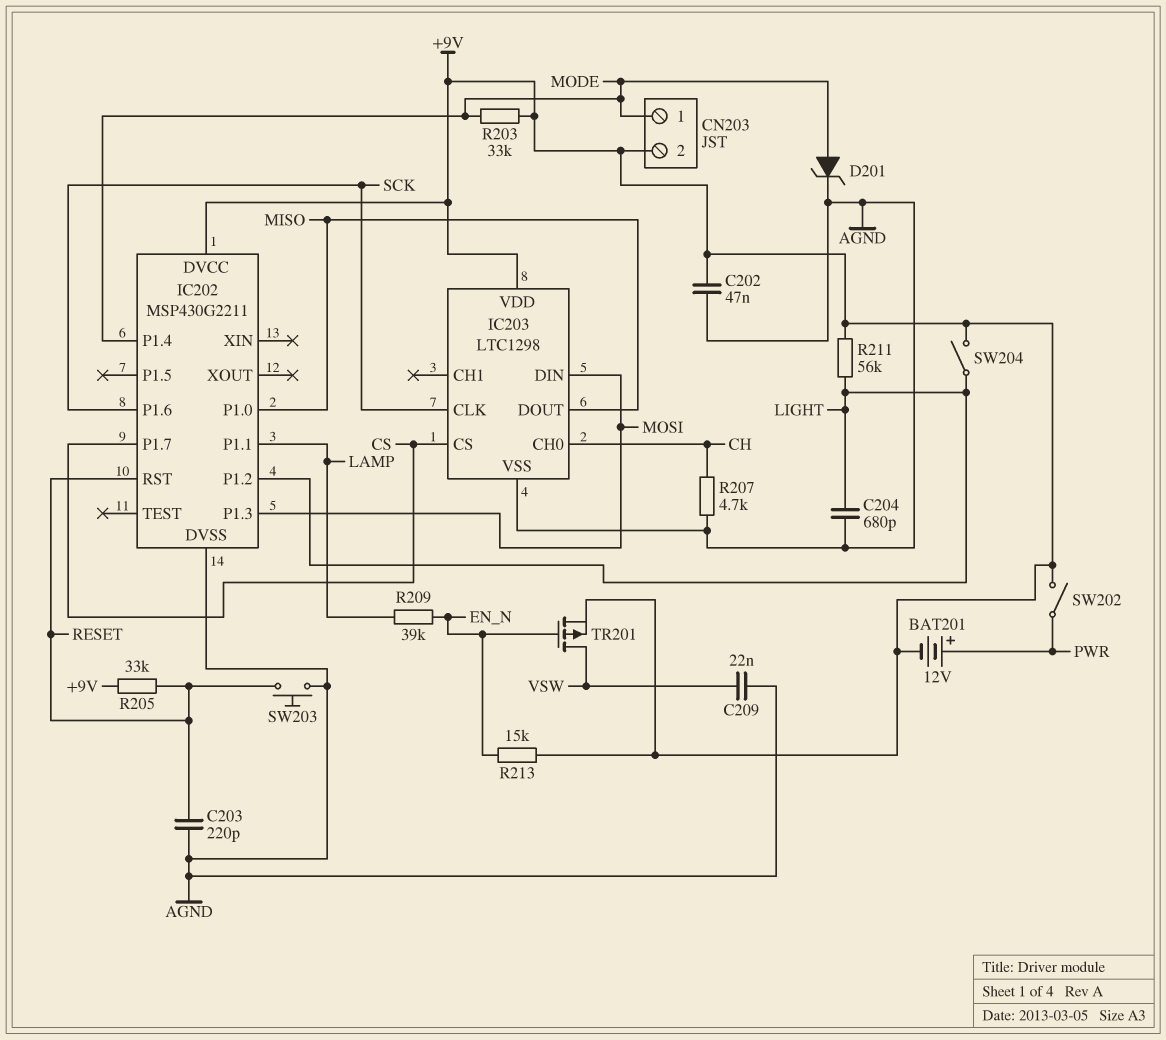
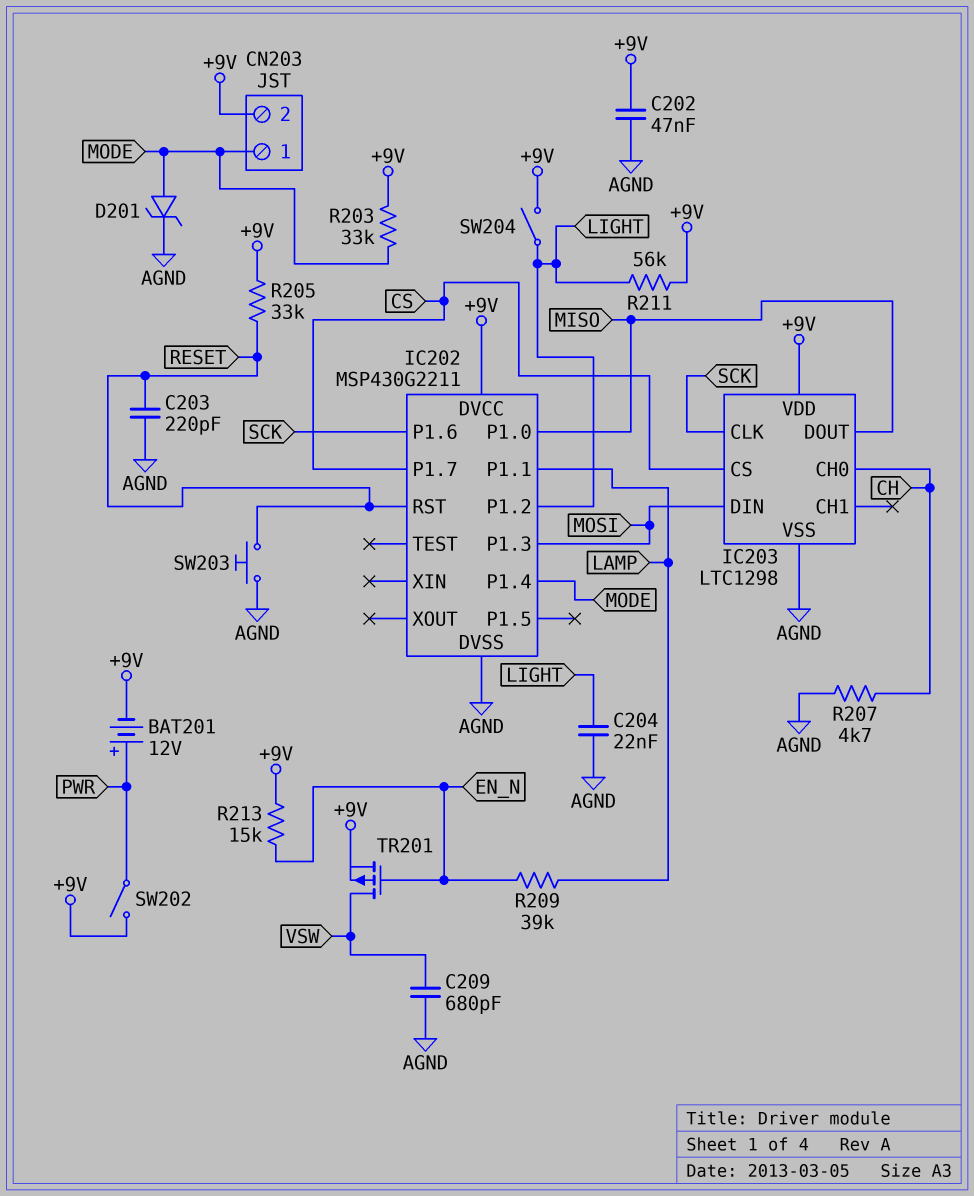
C204: 680pF (AGND, LIGHT) -> 22nF (AGND, LIGHT)
C209: 22nF (AGND, VSW) -> 680pF (AGND, VSW)

